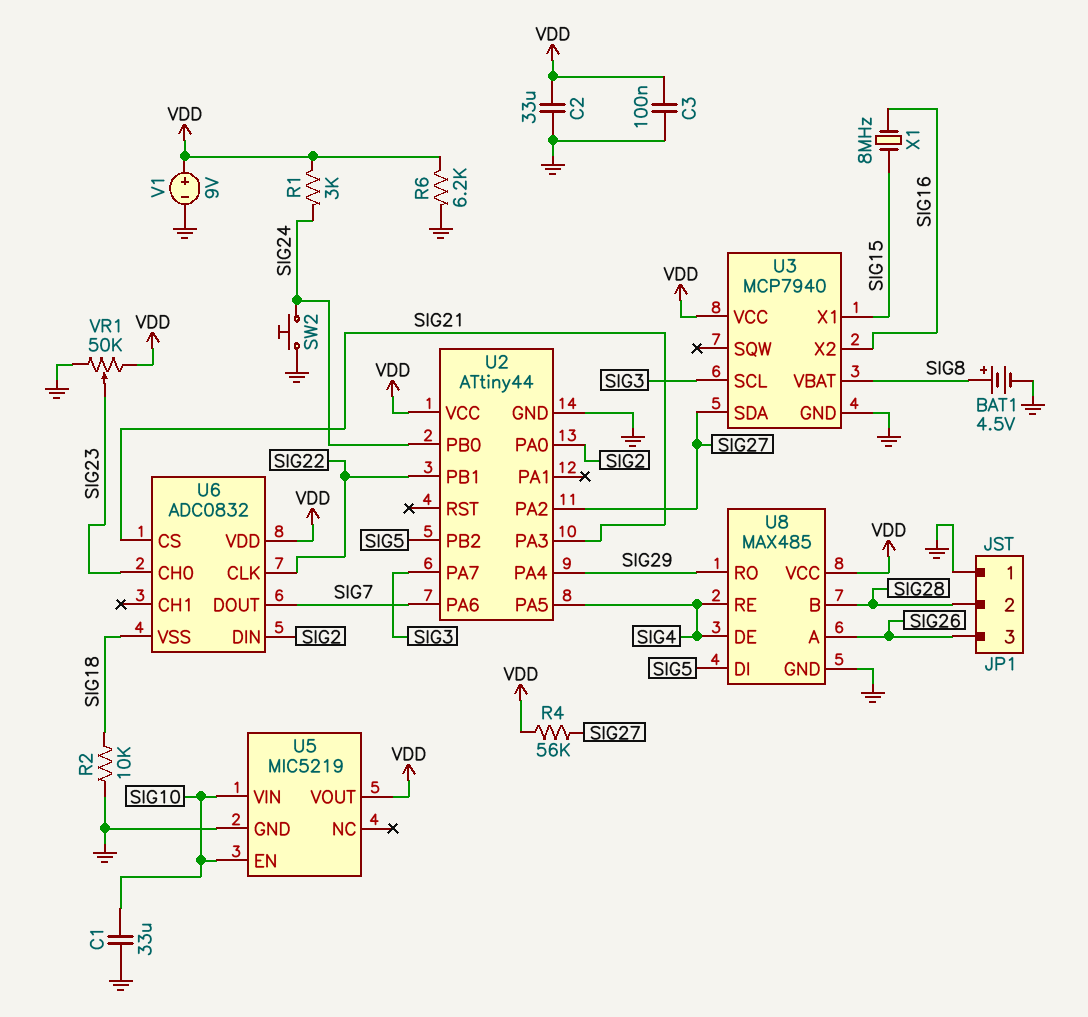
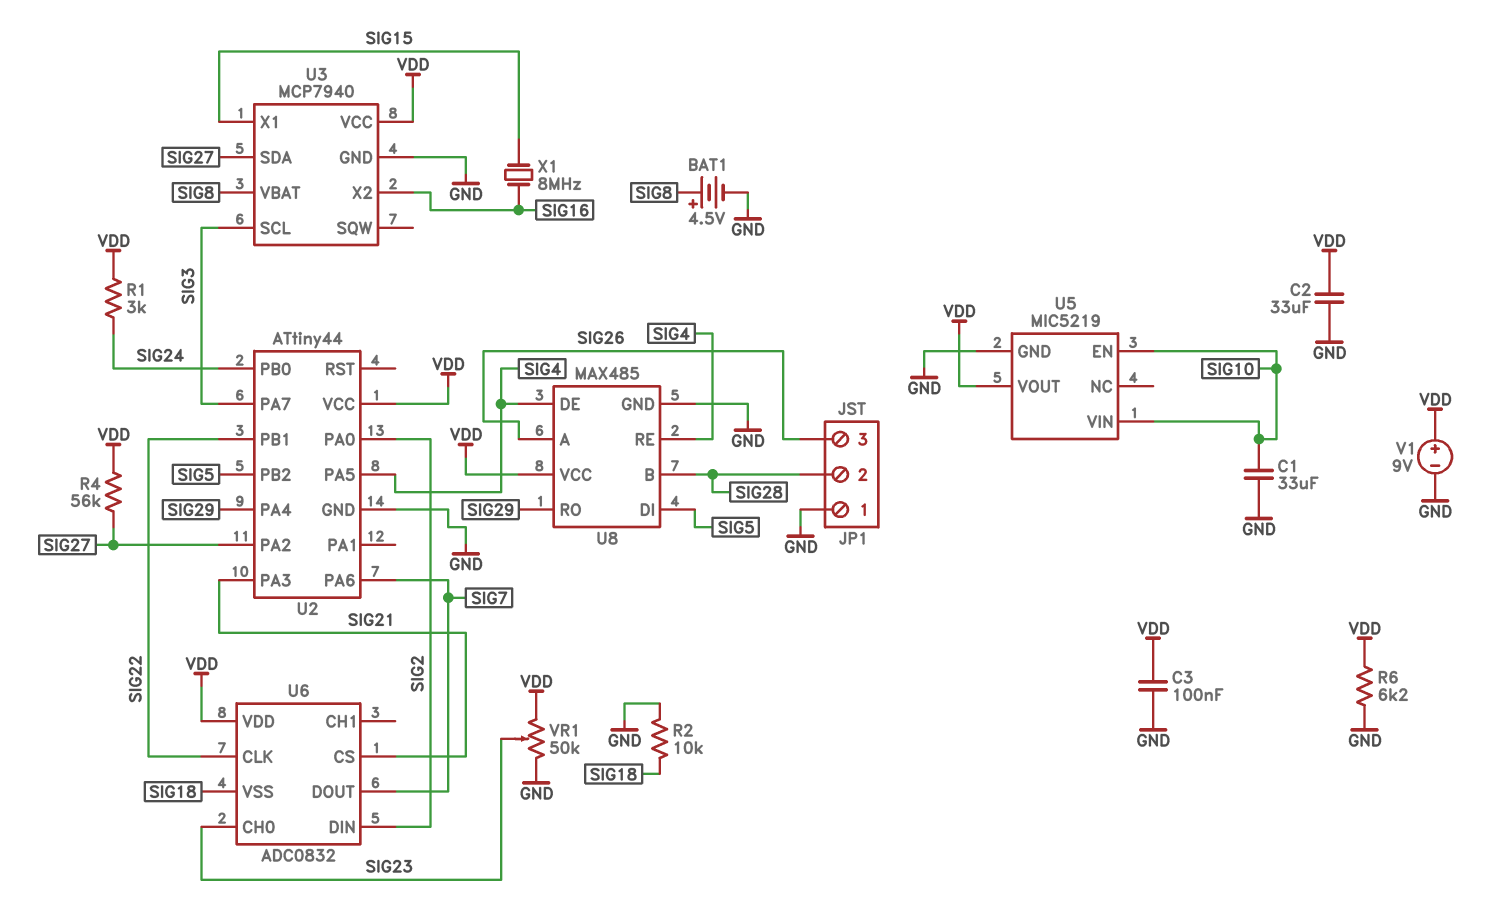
SW2: button (GND, SIG24) -> none

